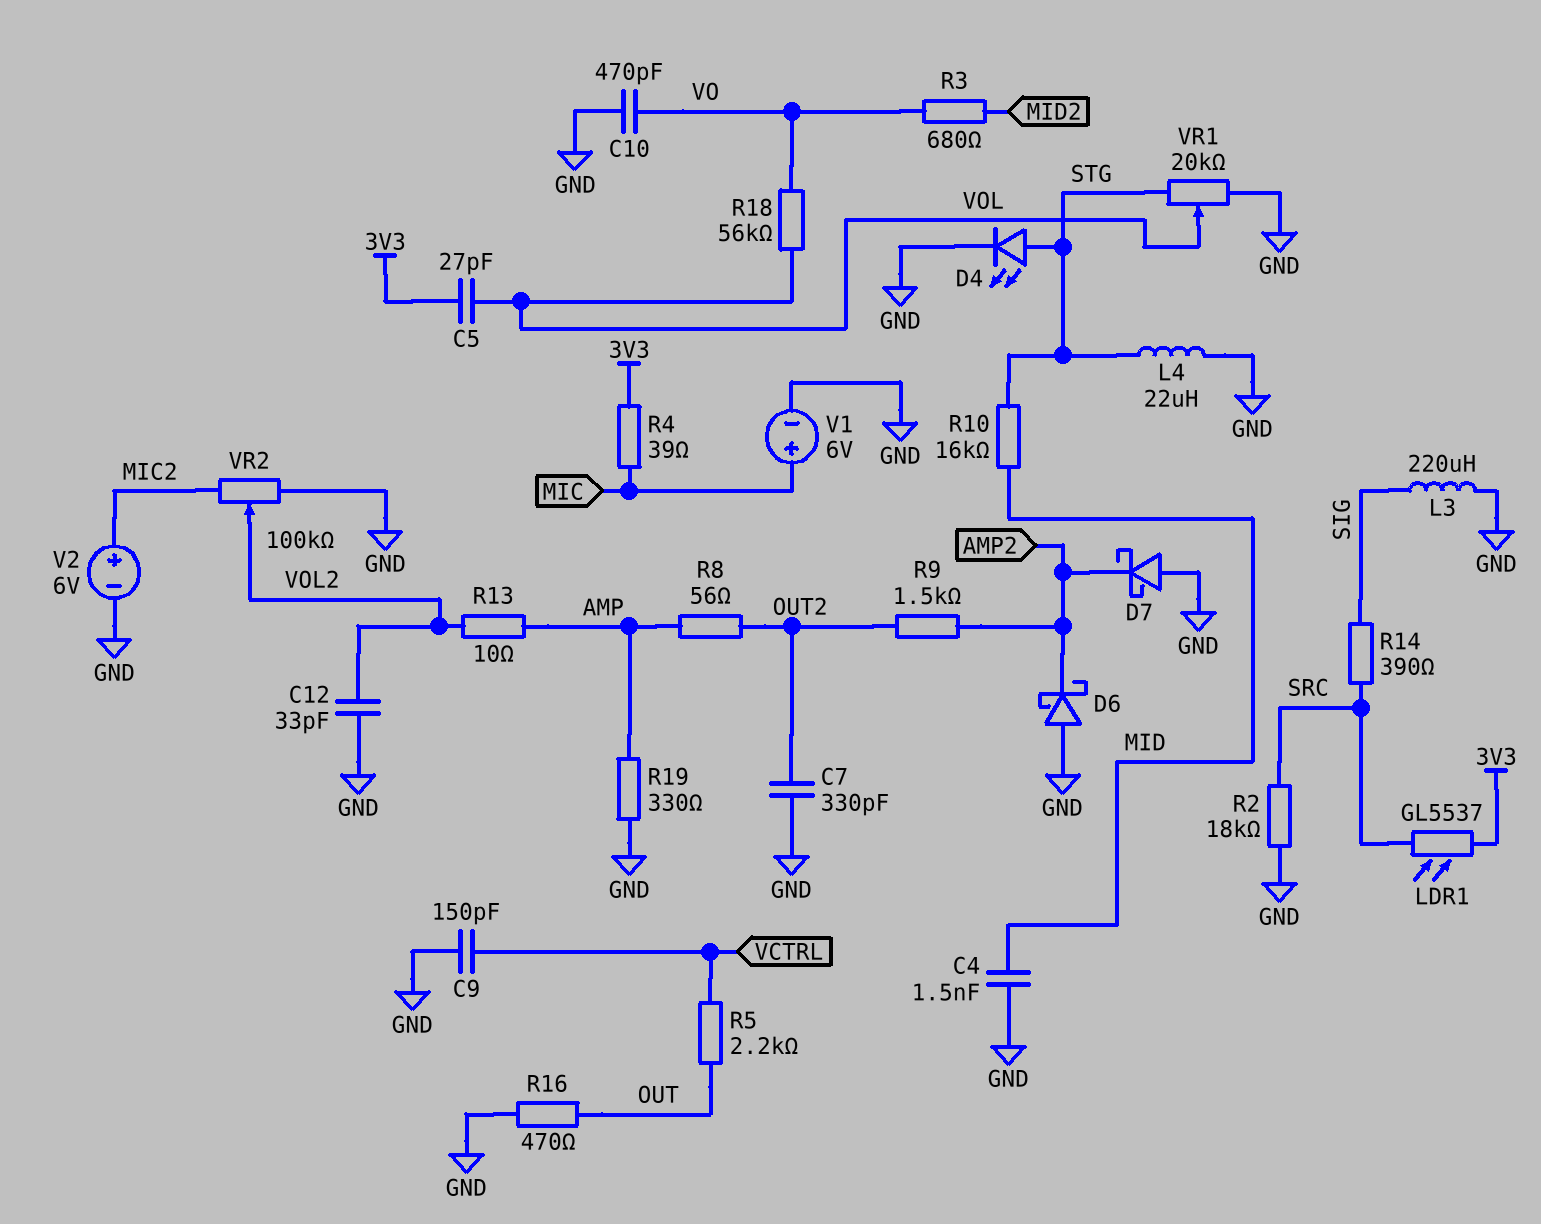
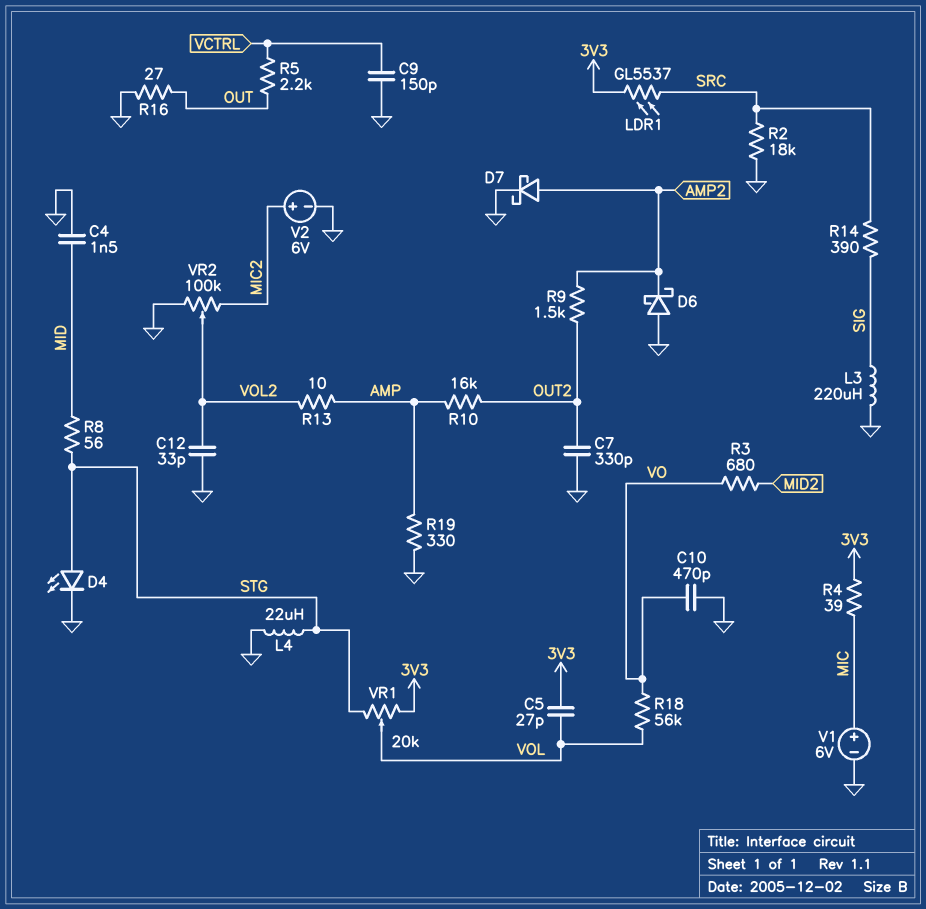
D7: schottky (A GND, K AMP2) -> schottky (A AMP2, K GND)
R8: 56 (AMP, OUT2) -> 56 (MID, STG)
R10: 16k (MID, STG) -> 16k (AMP, OUT2)
R16: 470 (GND, OUT) -> 27 (GND, OUT)
VR1: 20k (GND, STG, wiper VOL) -> 20k (3V3, STG, wiper VOL)

